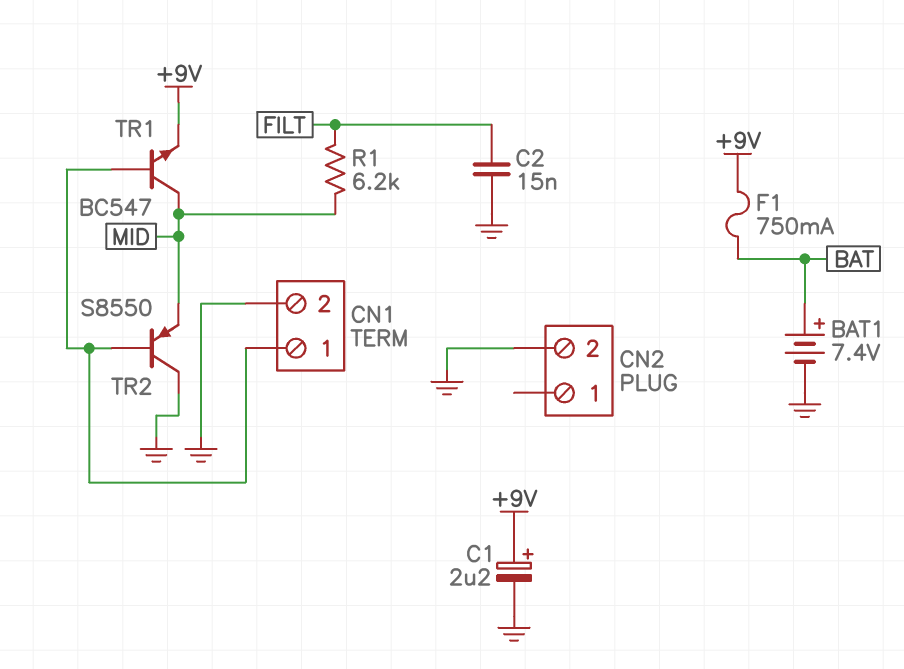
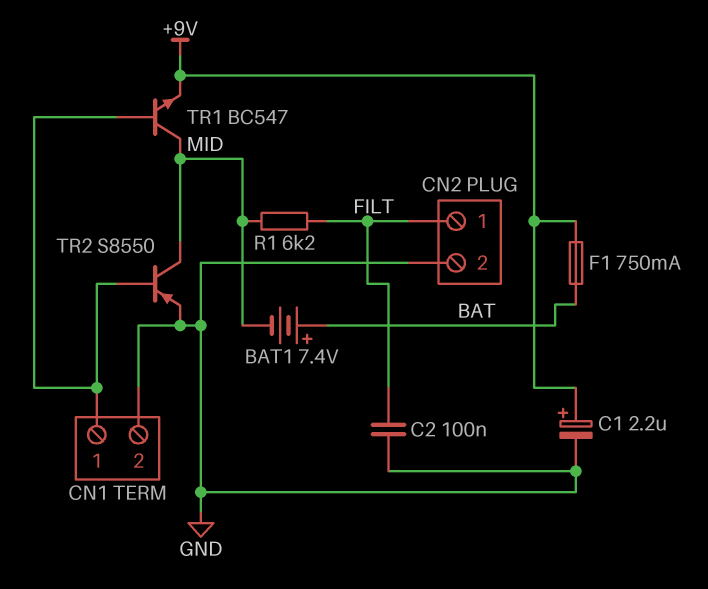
BAT1: 7.4V (plus BAT, minus GND) -> 7.4V (plus BAT, minus MID)
C2: 15nF (FILT, GND) -> 100nF (FILT, GND)
CN2 pin 1: none -> FILT
TR2: PNP S8550 (B CN1/1, C GND, E MID) -> PNP S8550 (B CN1/1, C MID, E GND)

